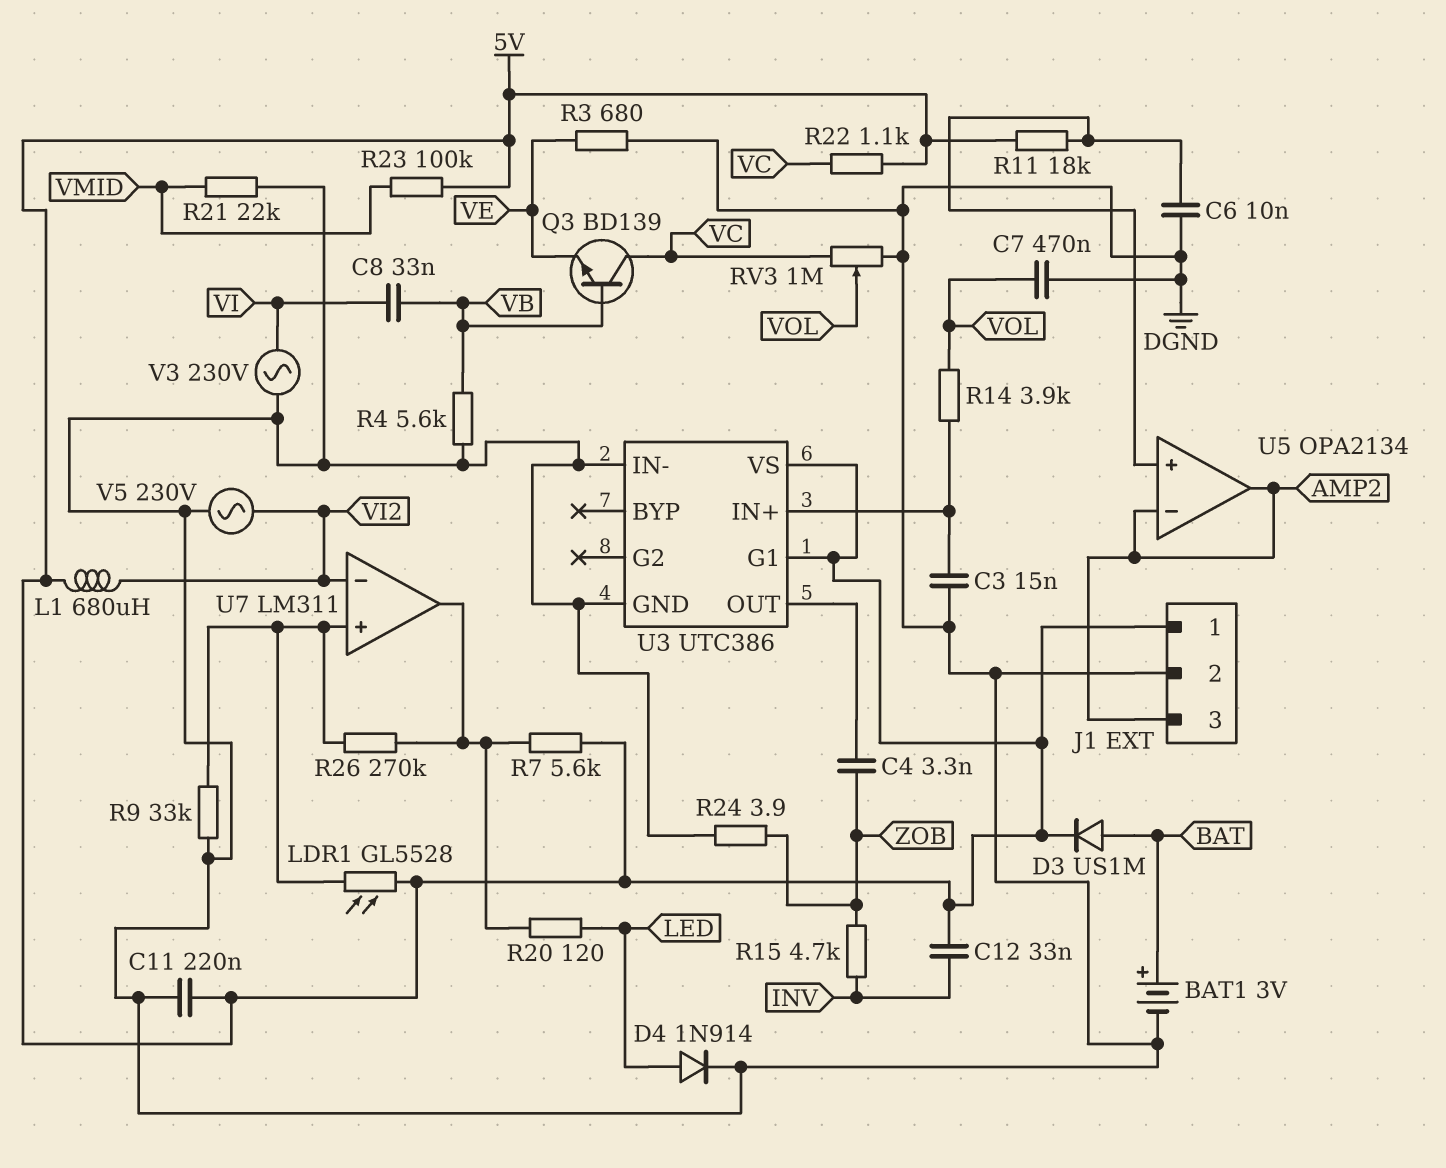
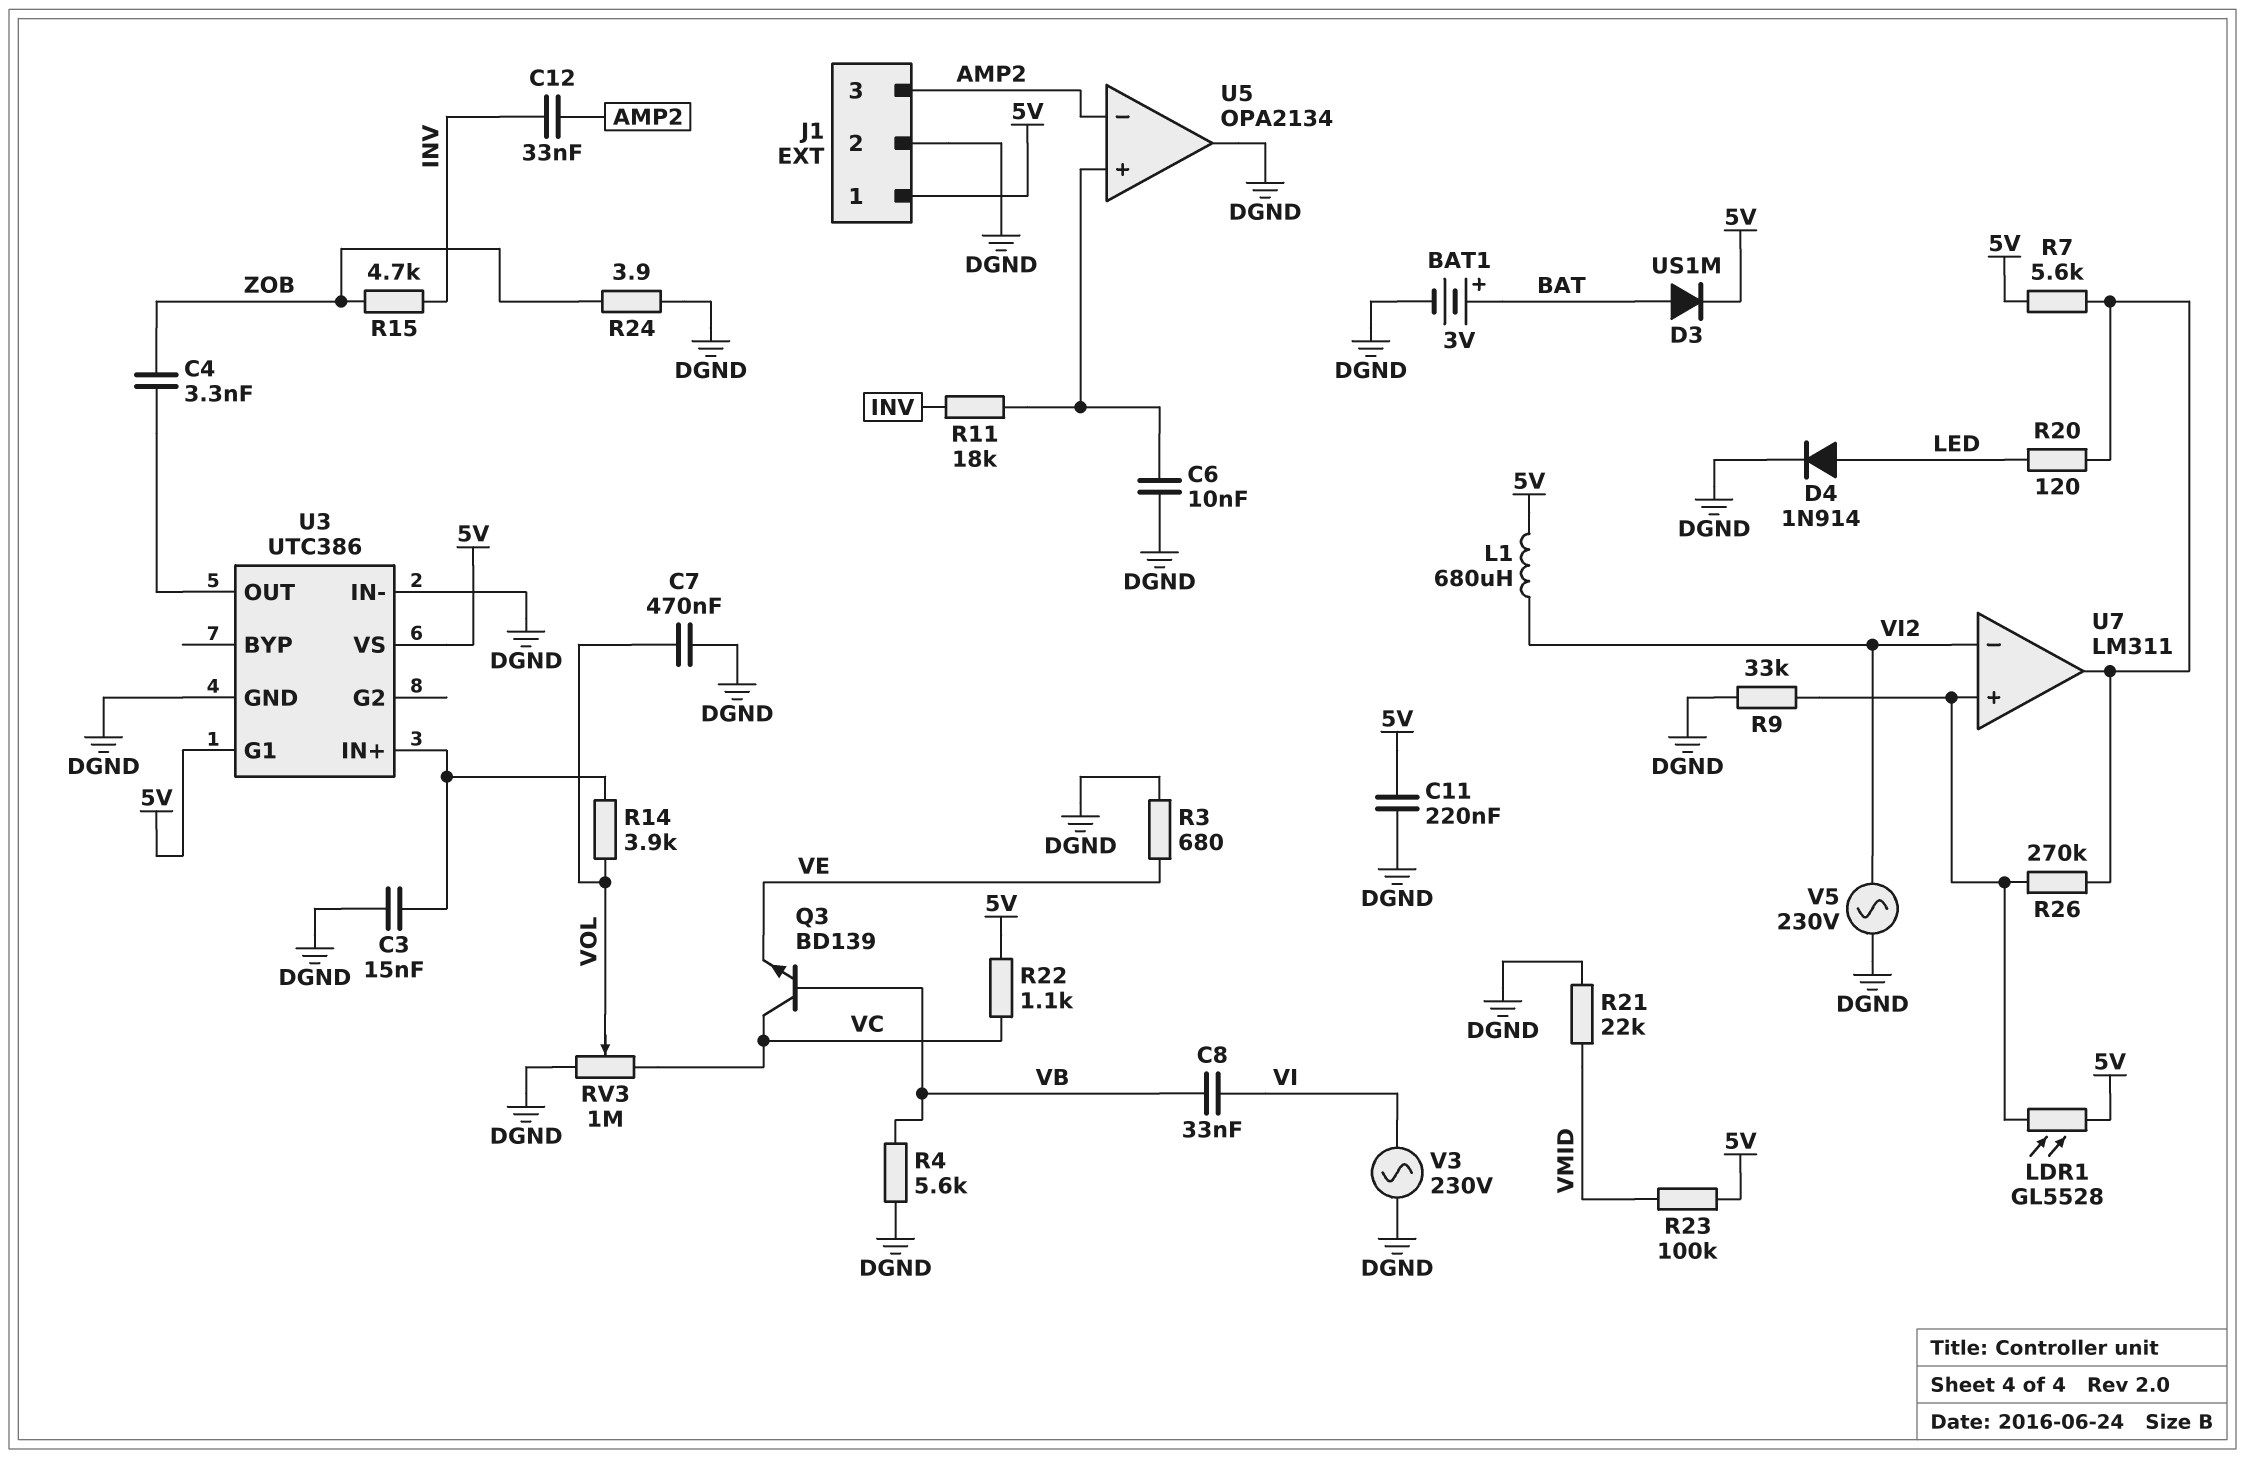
C12: 33nF (5V, INV) -> 33nF (AMP2, INV)
R11: 18k (5V, U5/in+) -> 18k (INV, U5/in+)
U5 pin out: AMP2 -> DGND

